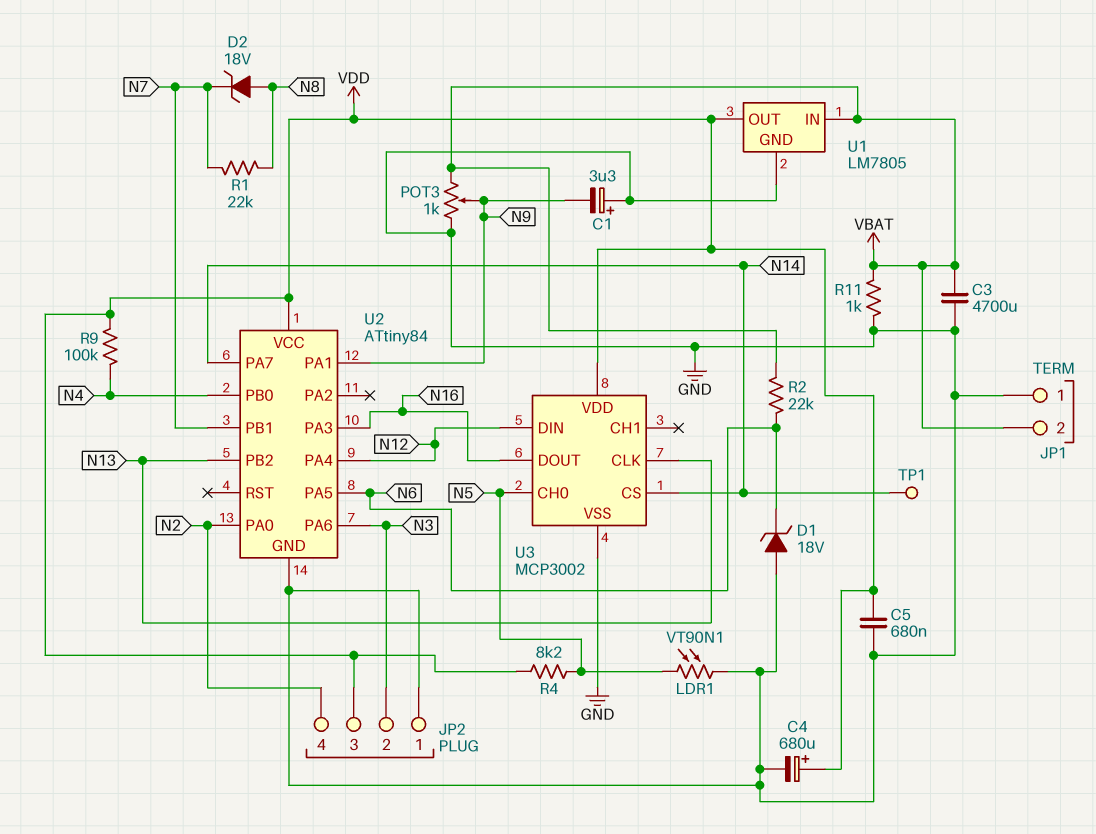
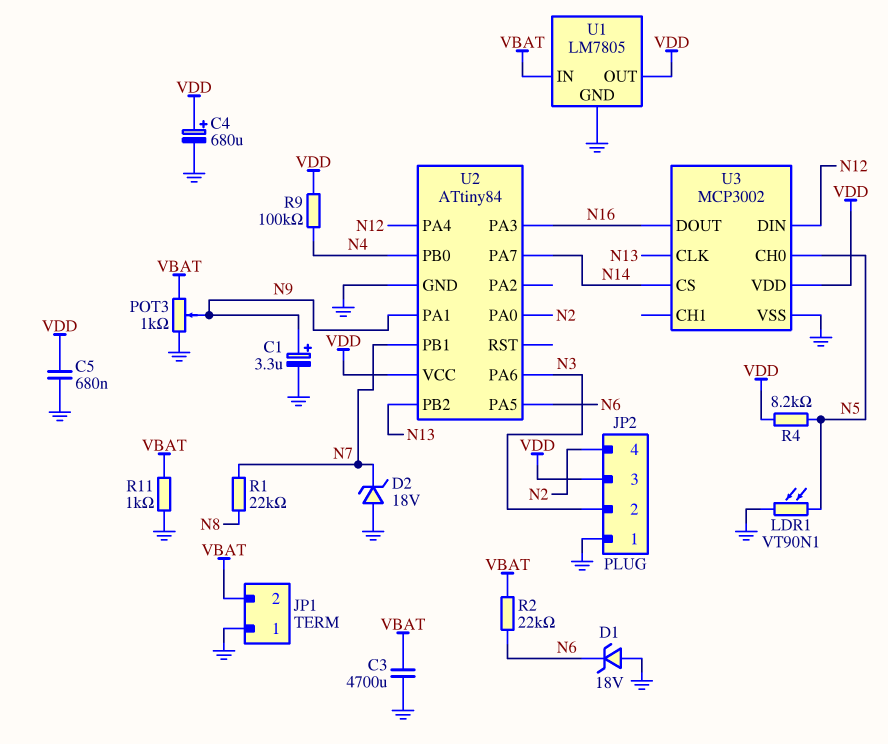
C1: 3.3uF (plus GND, minus N9) -> 3.3uF (plus N9, minus GND)
D2: zener 18V (A N8, K N7) -> zener 18V (A GND, K N7)
TP1: test point (N14) -> none

